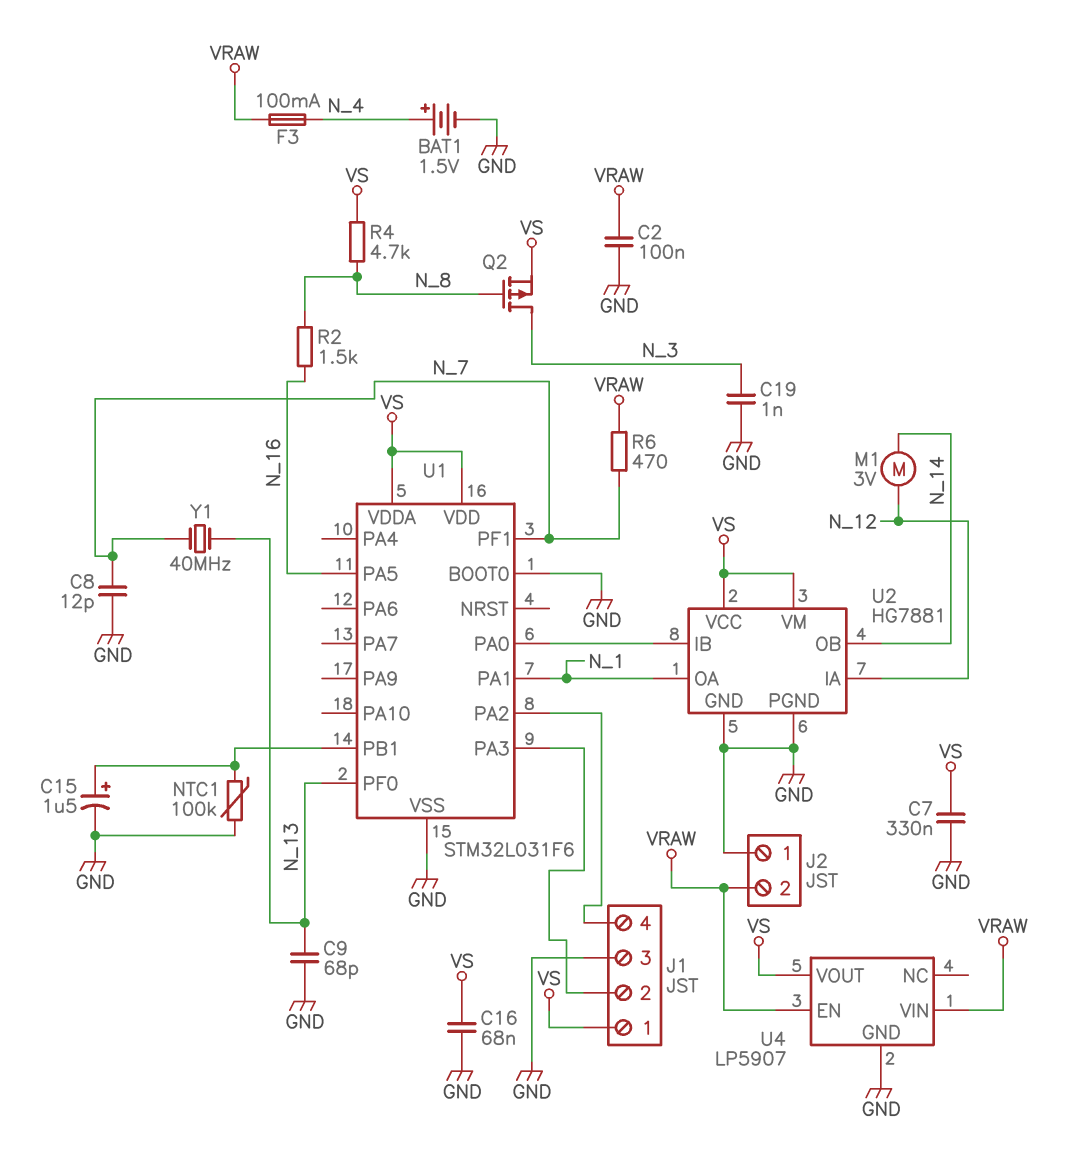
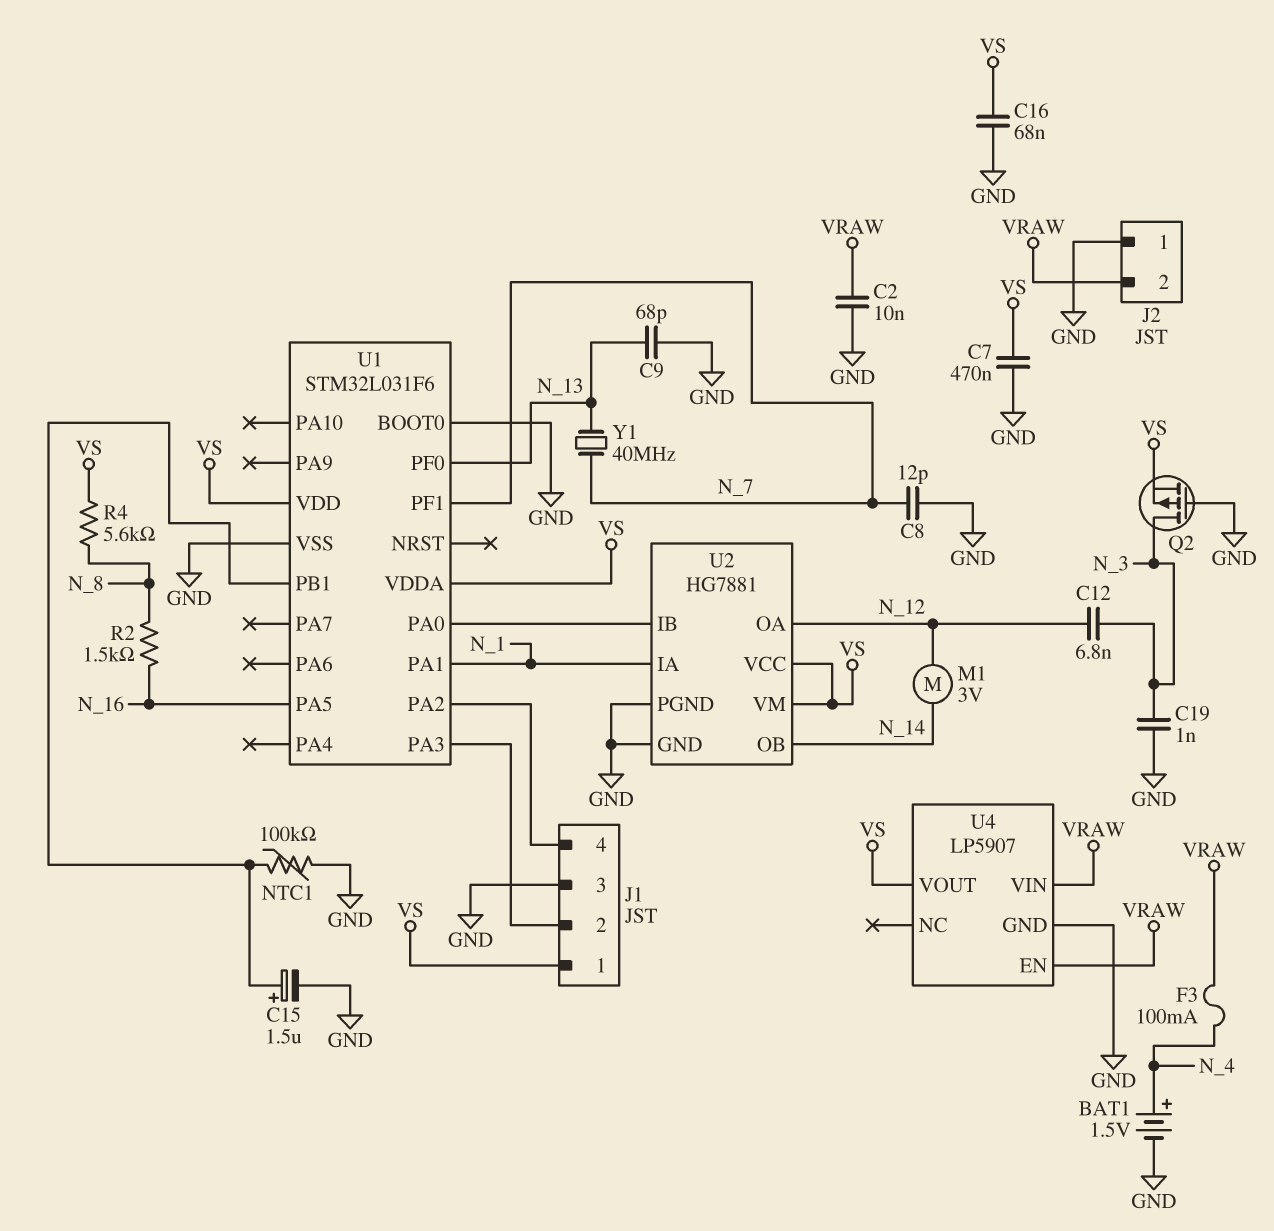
C2: 100nF (GND, VRAW) -> 10nF (GND, VRAW)
C7: 330nF (GND, VS) -> 470nF (GND, VS)
C12: none -> 6.8nF (N_3, N_12)
Q2: PMOS (G N_8, D N_3, S VS) -> PMOS (G GND, D N_3, S VS)
R4: 4.7k (N_8, VS) -> 5.6k (N_8, VS)
R6: 470 (N_7, VRAW) -> none
U2 pin IA: N_12 -> N_1
U2 pin OA: N_1 -> N_12

